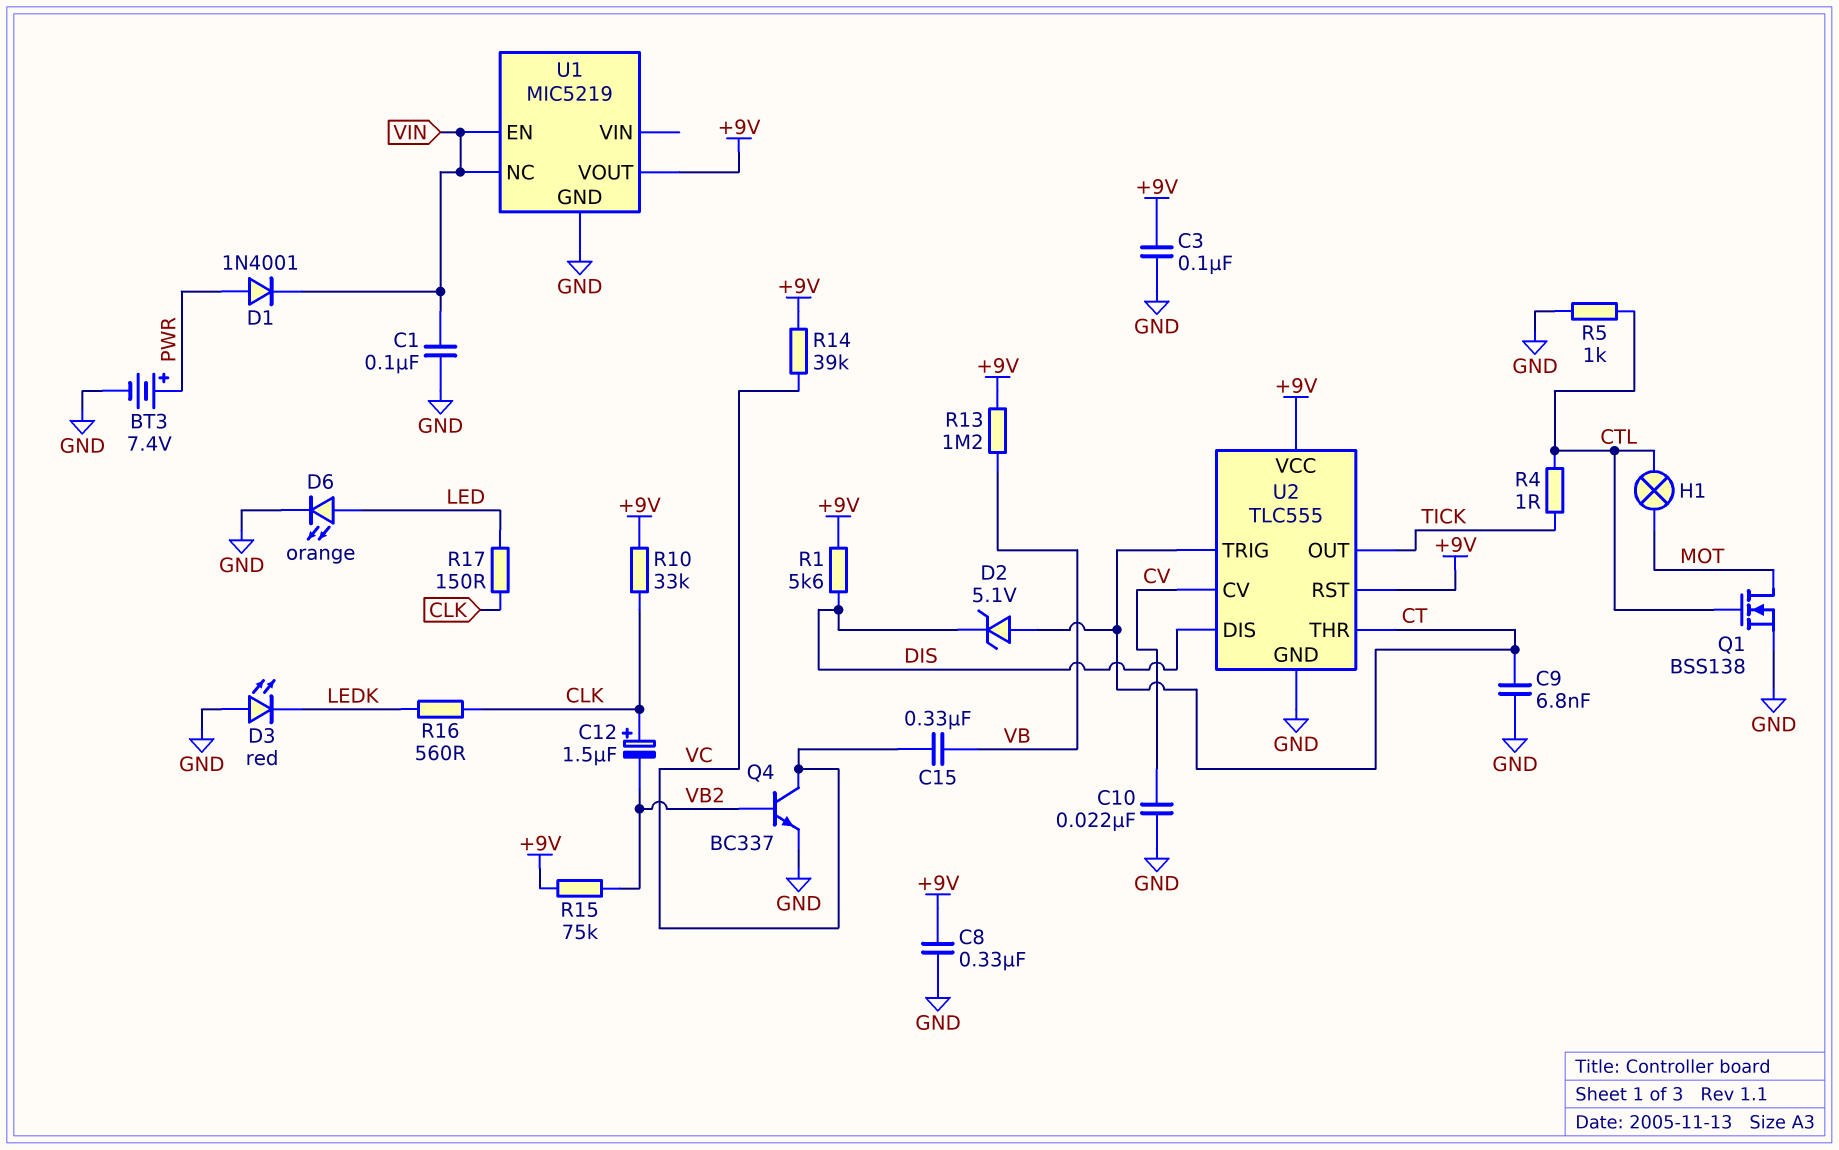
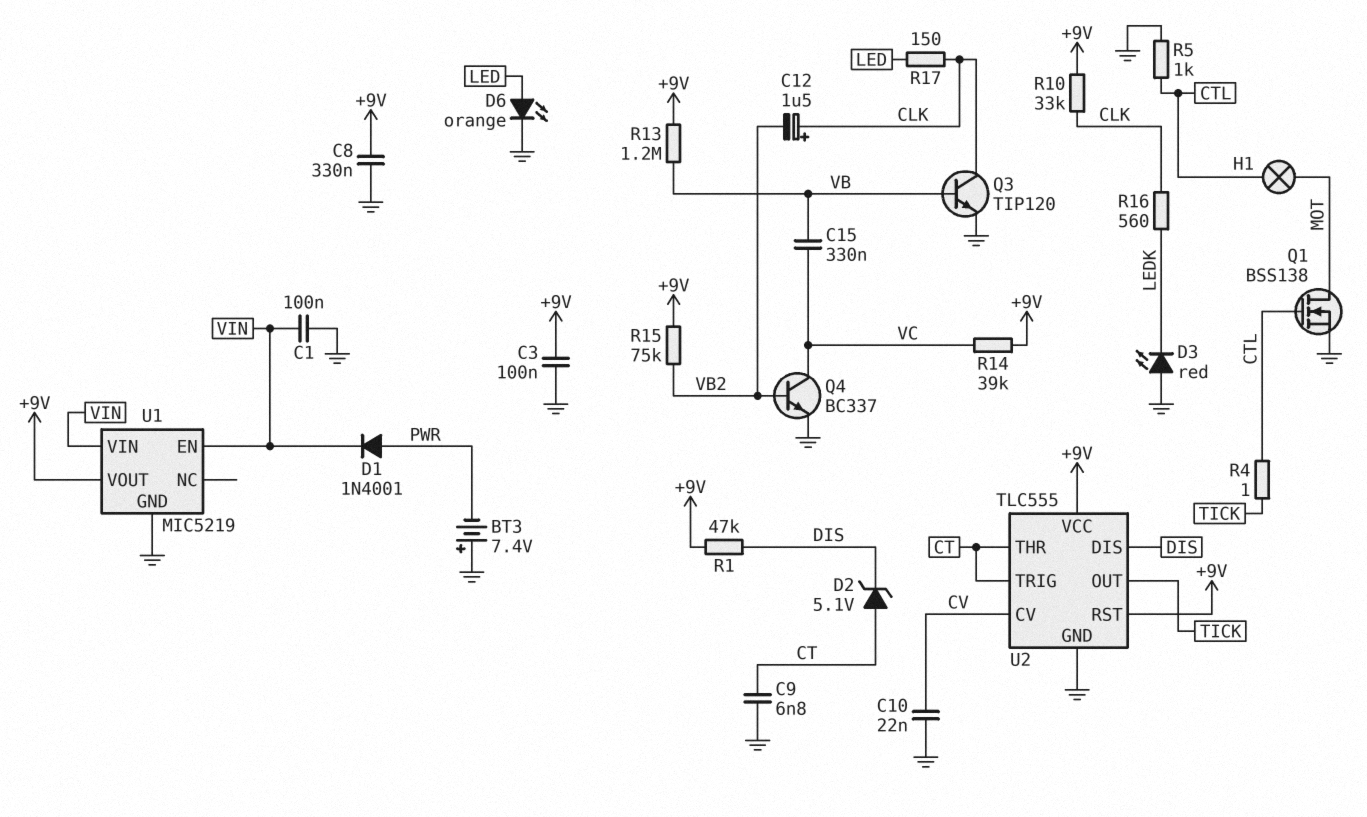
BT3: 7.4V (plus PWR, minus GND) -> 7.4V (plus GND, minus PWR)
Q3: none -> NPN TIP120 (B VB, C CLK, E GND)
R1: 5.6k (+9V, DIS) -> 47k (+9V, DIS)
U1 pin NC: VIN -> none
U1 pin VIN: none -> VIN

